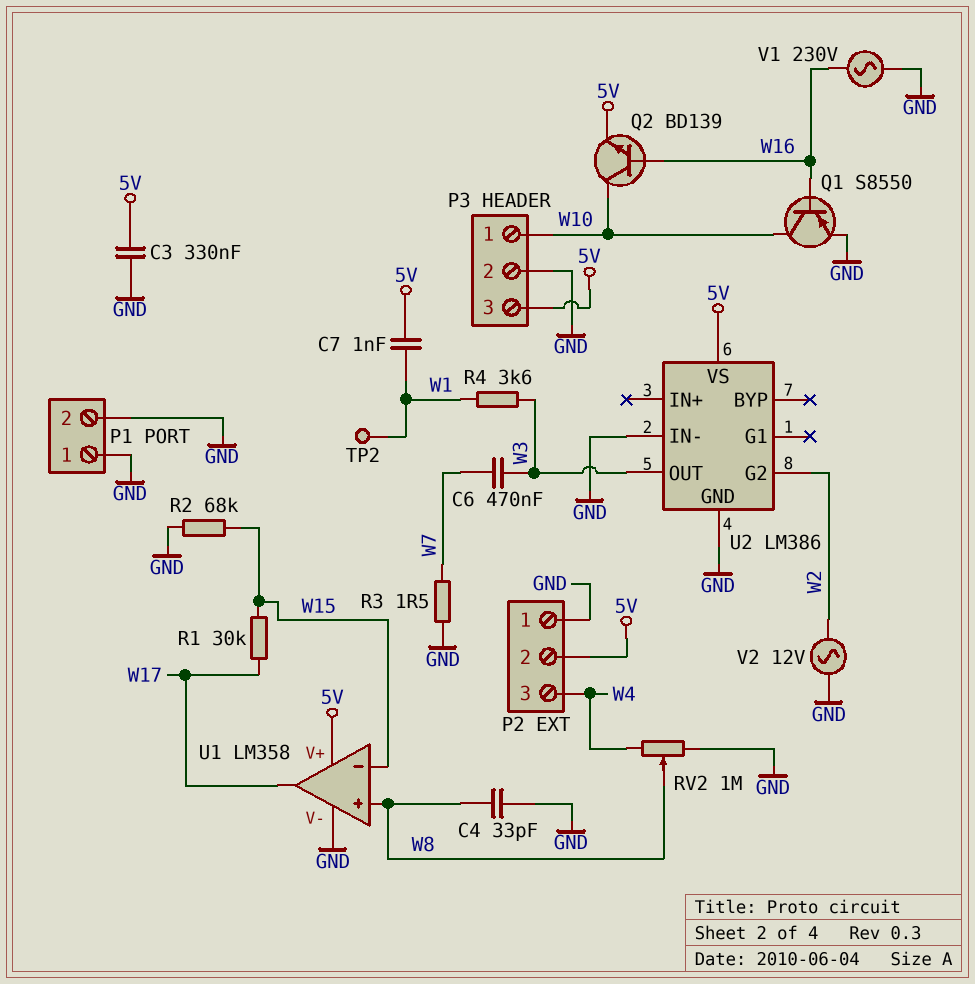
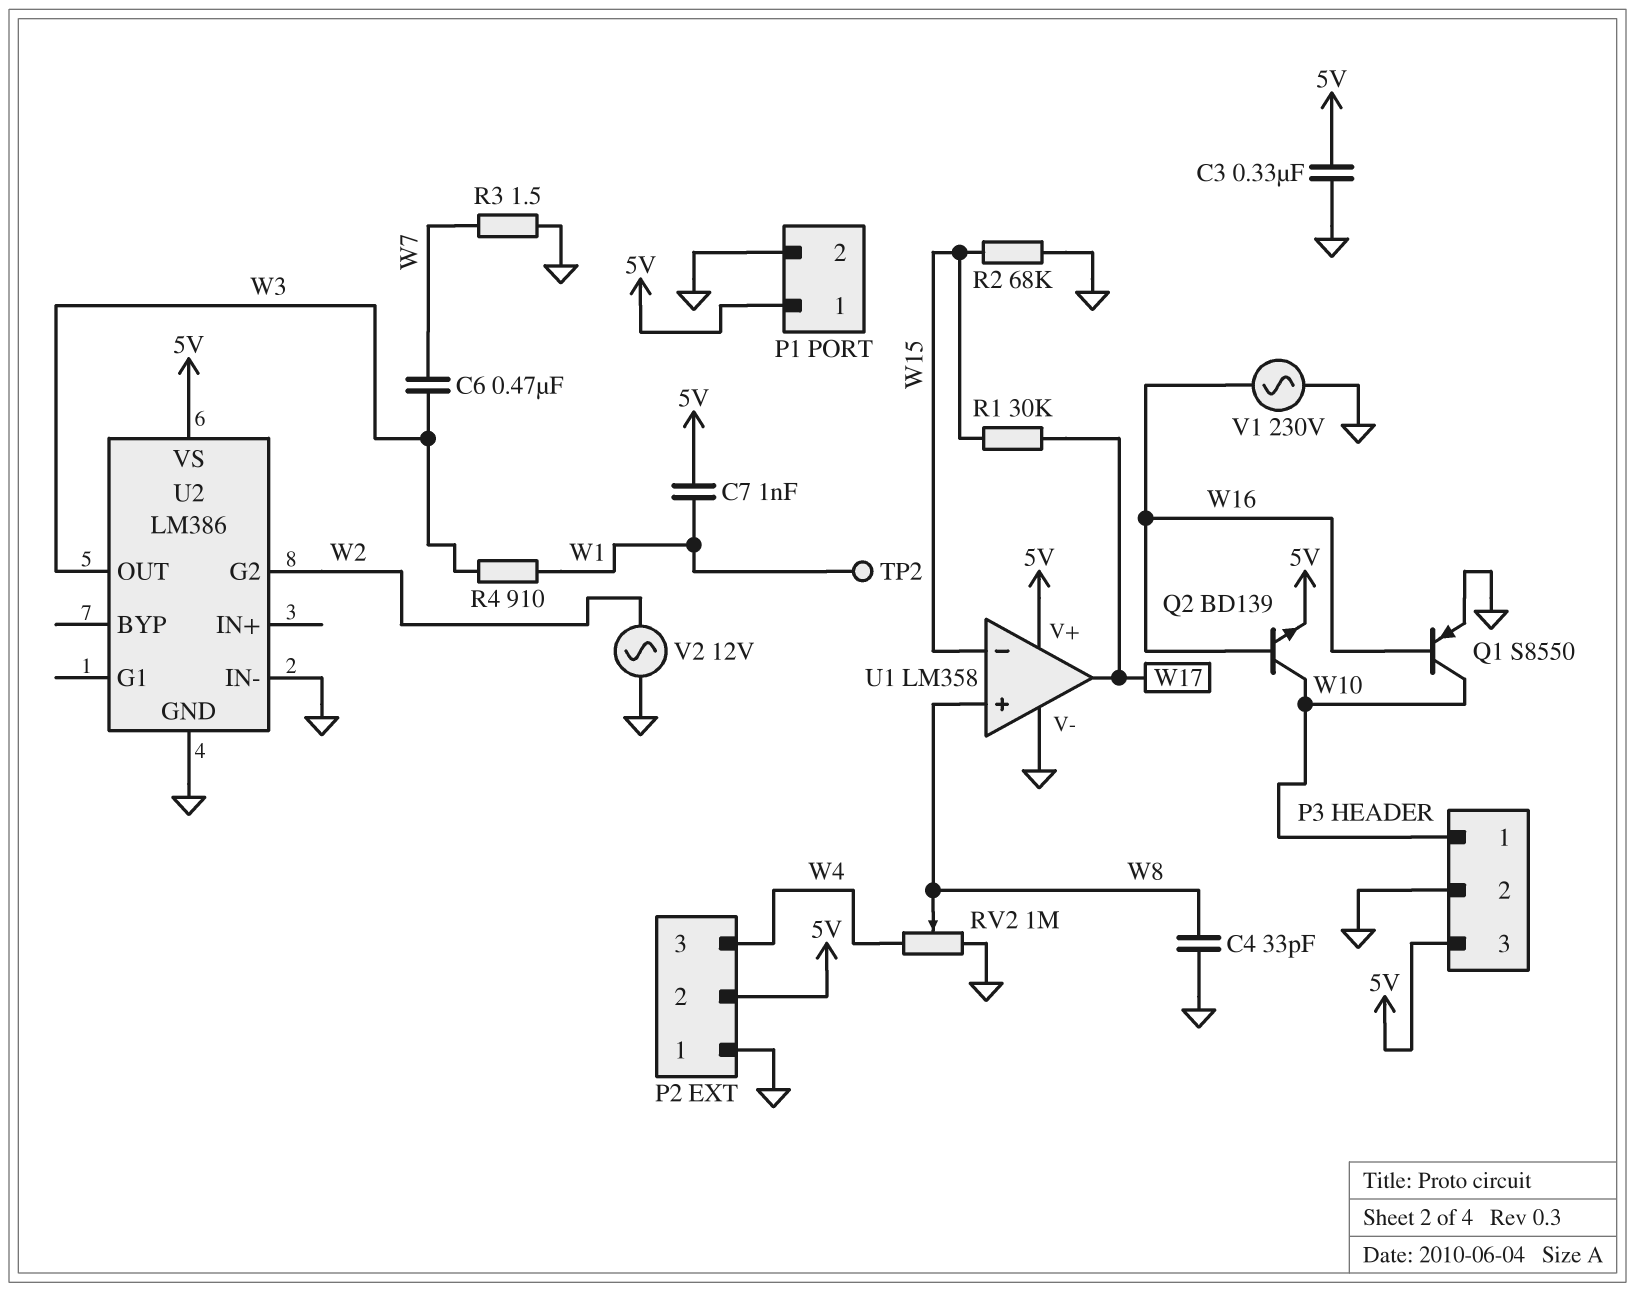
P1 pin 1: GND -> 5V
R4: 3.6k (W1, W3) -> 910 (W1, W3)

